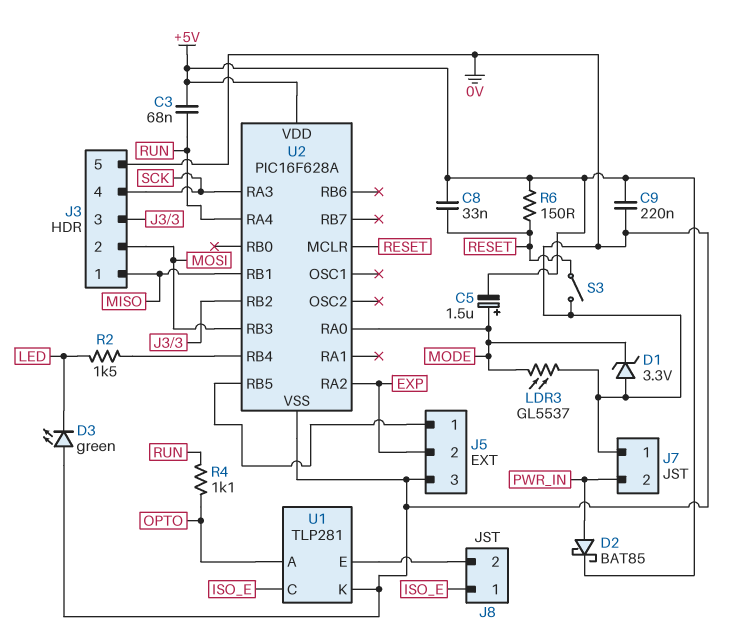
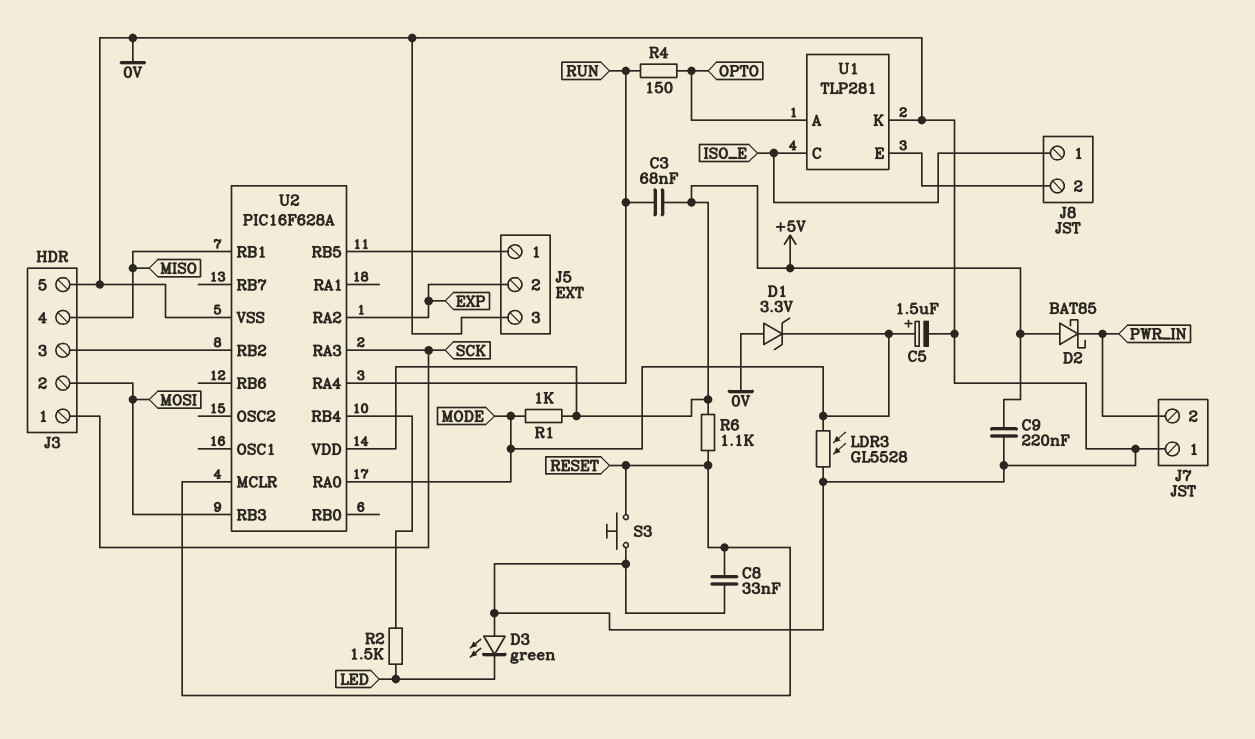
C5: 1.5uF (plus MODE, minus +5V) -> 1.5uF (plus MODE, minus 0V)
C8: 33nF (+5V, RESET) -> 33nF (0V, RESET)
D2: schottky BAT85 (A PWR_IN, K +5V) -> schottky BAT85 (A +5V, K PWR_IN)
J3 pin 1: MISO -> SCK
J3 pin 4: SCK -> MISO
LDR3: GL5537 (0V, MODE) -> GL5528 (0V, MODE)
R1: none -> 1k (+5V, MODE)
R4: 1.1k (OPTO, RUN) -> 150 (OPTO, RUN)
R6: 150 (+5V, RESET) -> 1.1k (+5V, RESET)
S3: switch (0V, RESET) -> button (0V, RESET)

